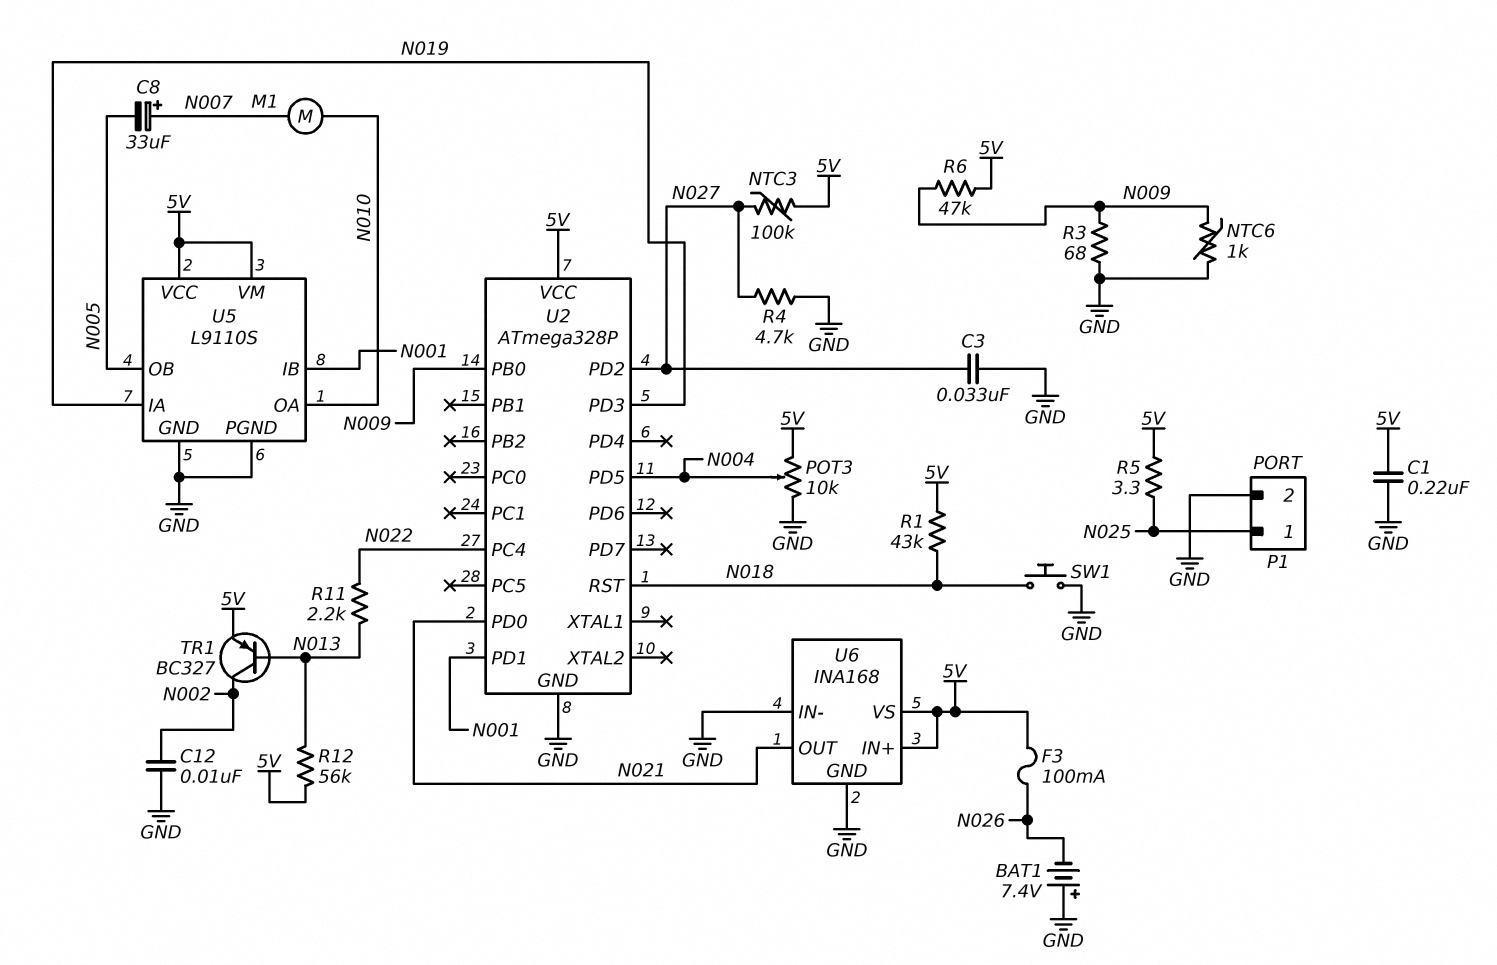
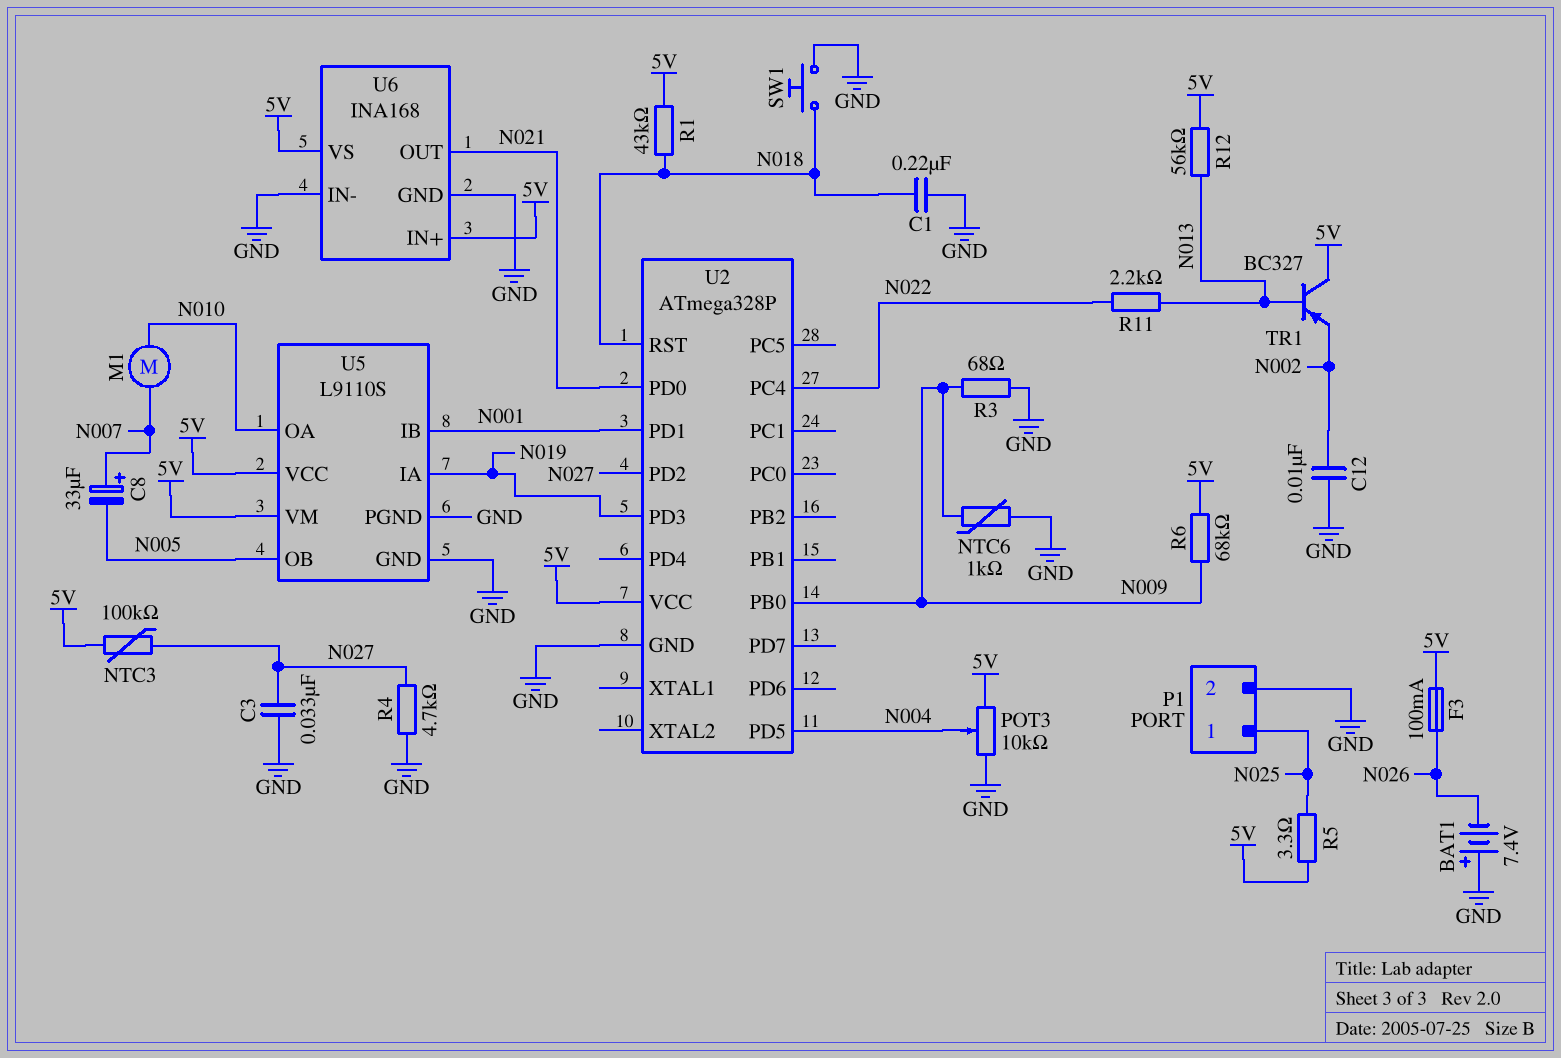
C1: 220nF (5V, GND) -> 220nF (GND, N018)
R6: 47k (5V, N009) -> 68k (5V, N009)
TR1: PNP BC327 (B N013, C N002, E 5V) -> PNP BC327 (B N013, C 5V, E N002)

